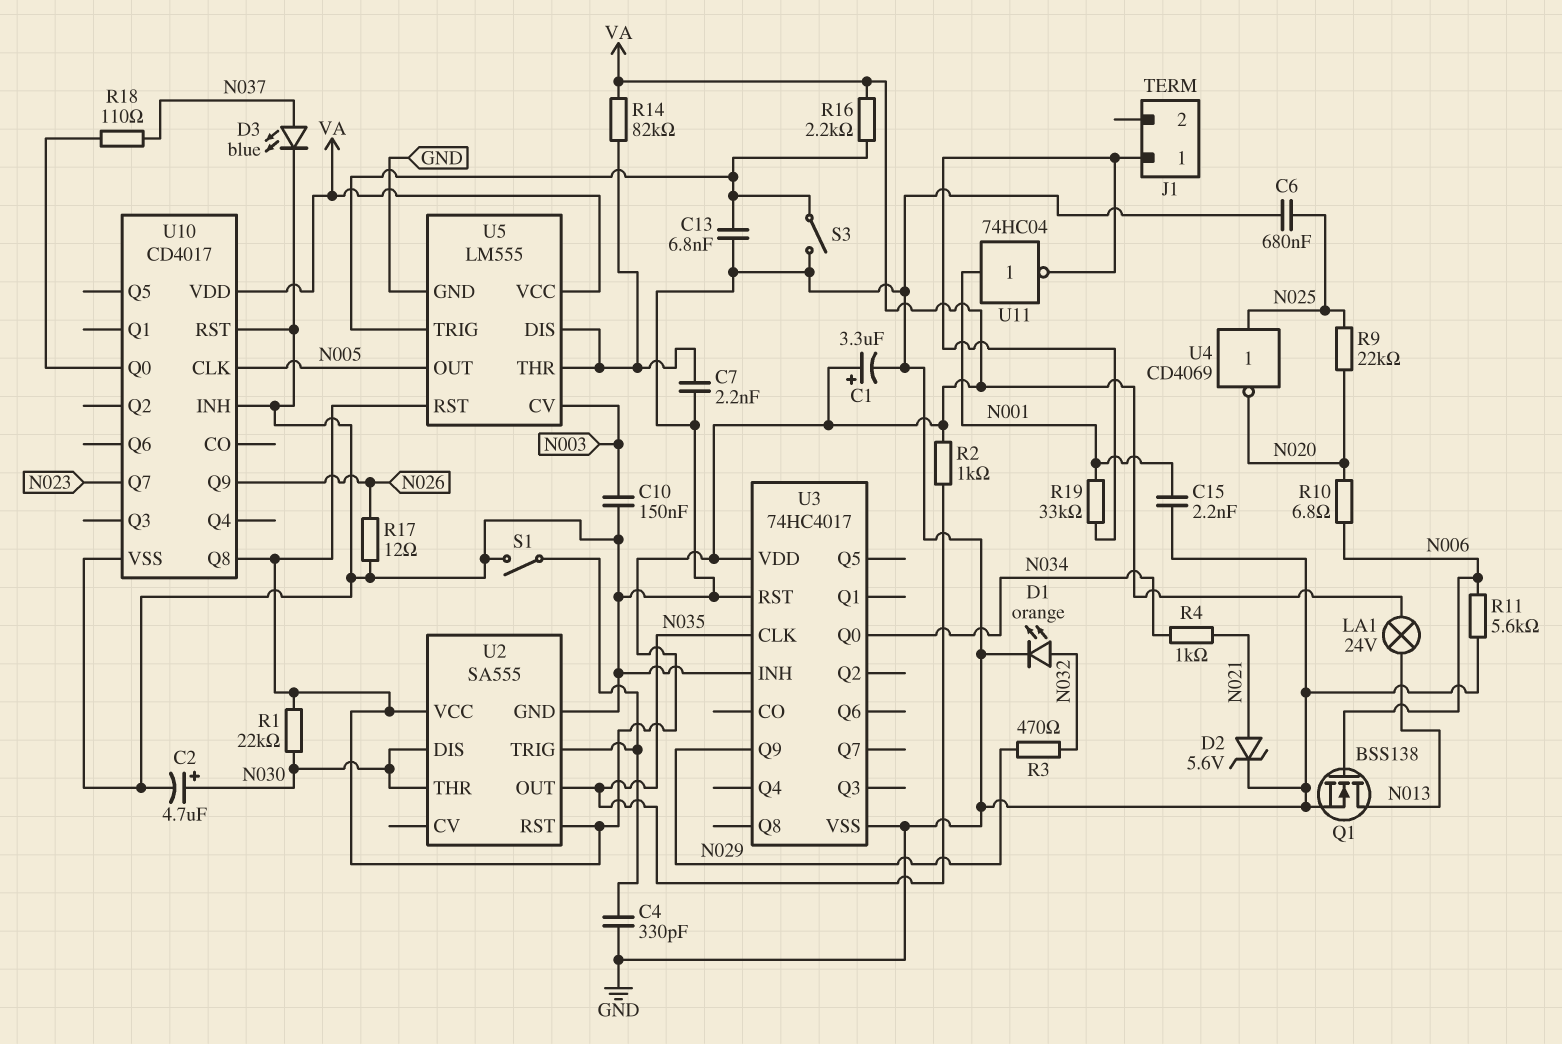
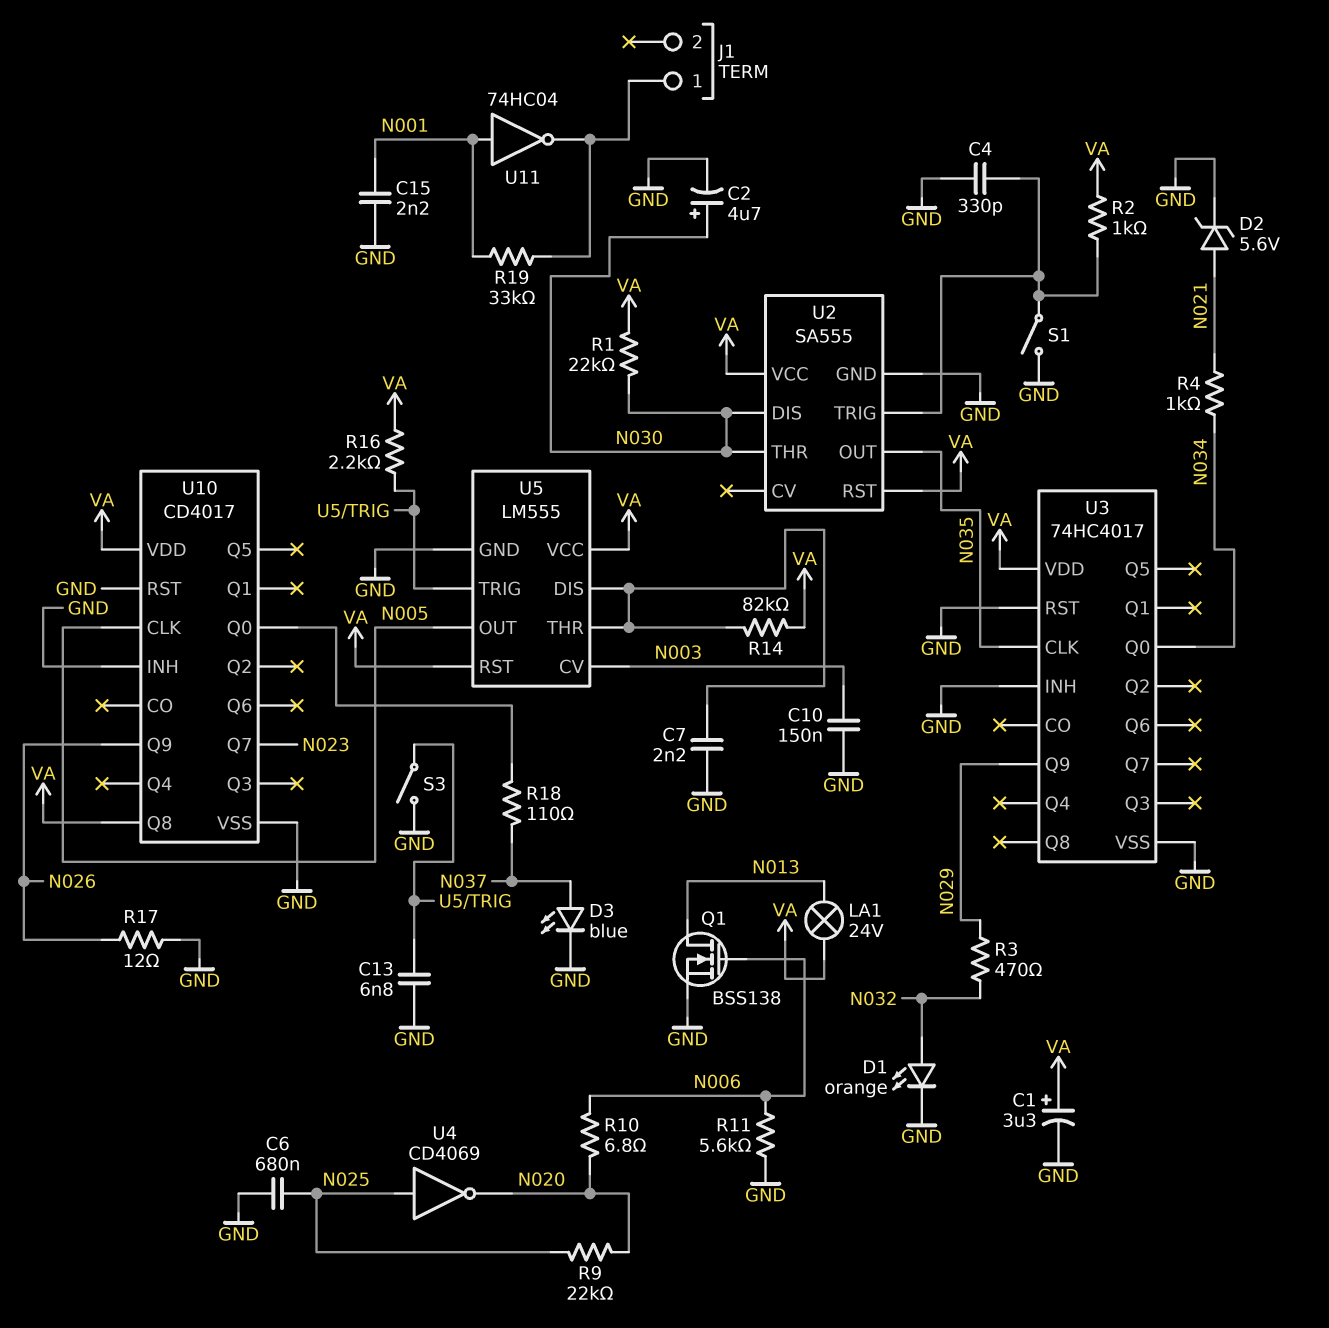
R2: 1k (N035, VA) -> 1k (U2/TRIG, VA)

